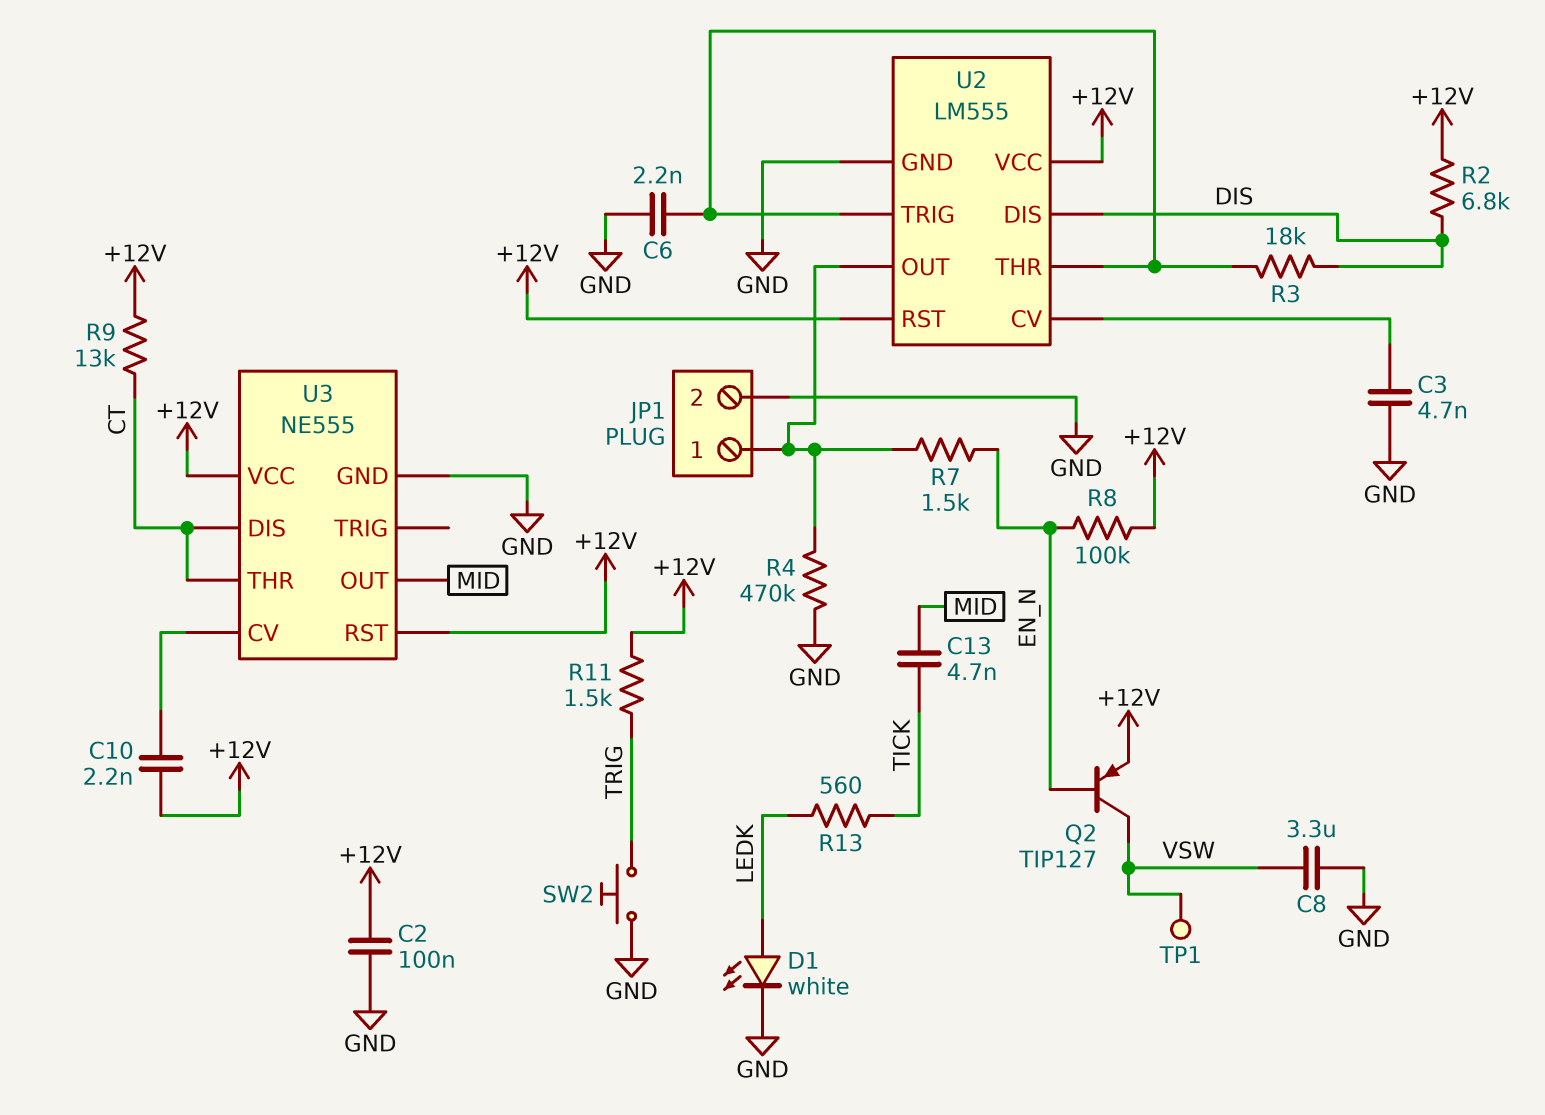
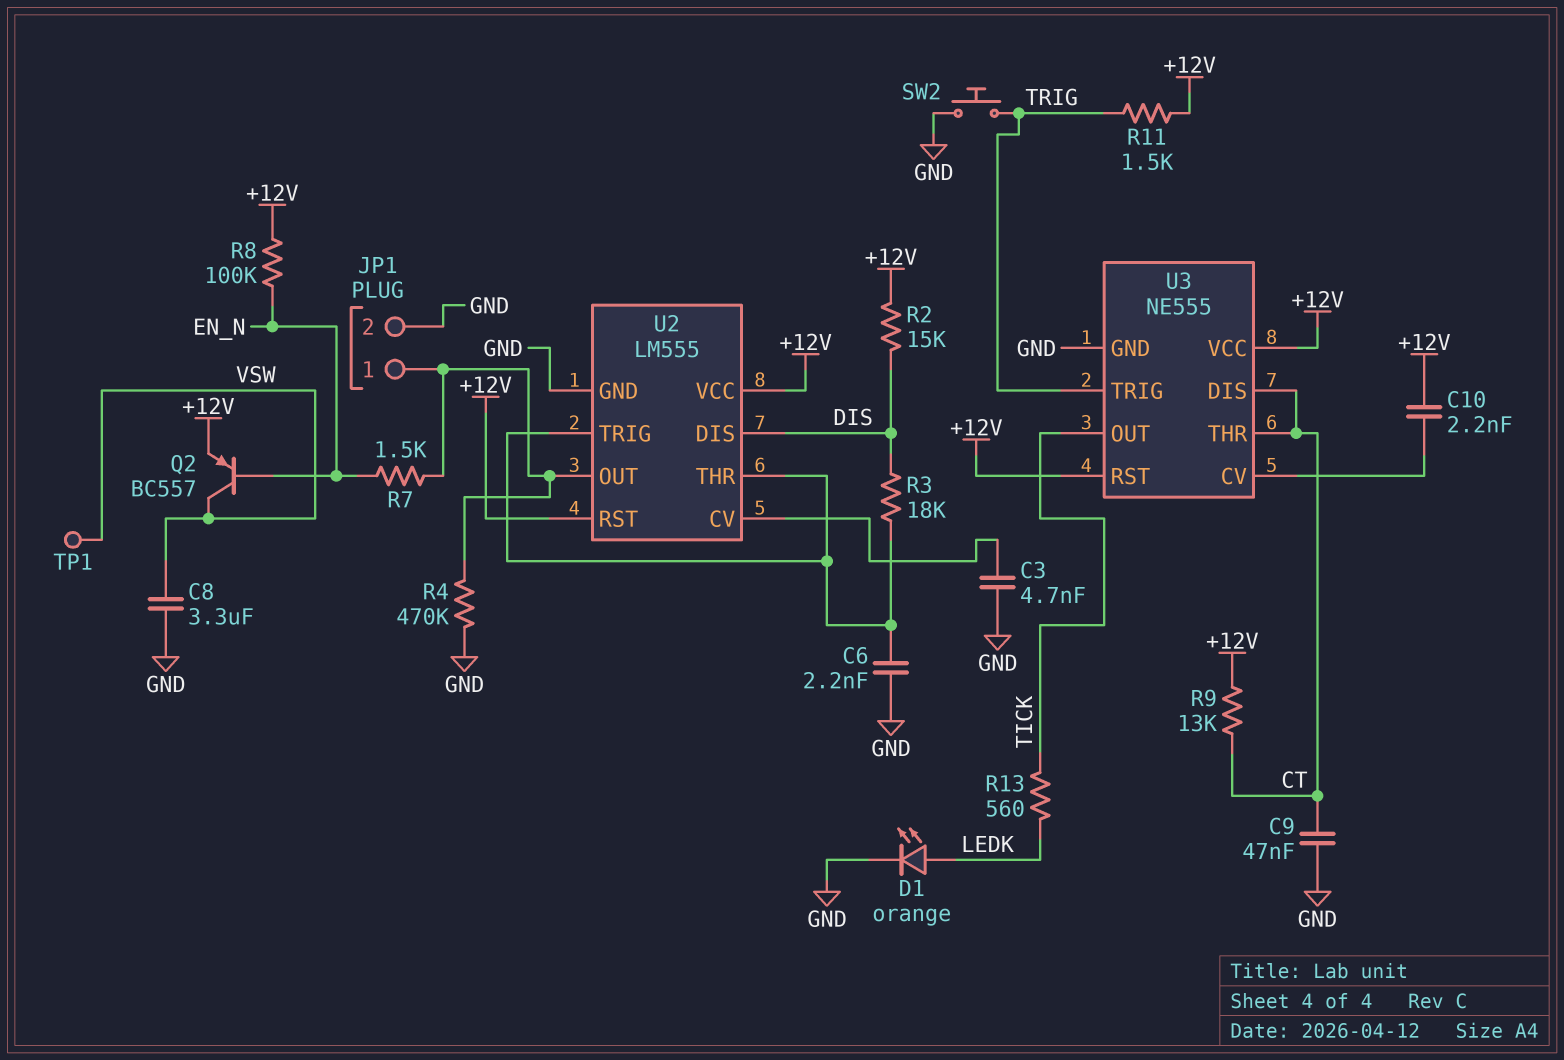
C2: 100nF (+12V, GND) -> none
C9: none -> 47nF (CT, GND)
C13: 4.7nF (MID, TICK) -> none
D1: LED white (A LEDK, K GND) -> LED orange (A LEDK, K GND)
Q2: PNP TIP127 (B EN_N, C VSW, E +12V) -> PNP BC557 (B EN_N, C VSW, E +12V)
R2: 6.8k (+12V, DIS) -> 15k (+12V, DIS)
U3 pin OUT: MID -> TICK
U3 pin TRIG: none -> TRIG

